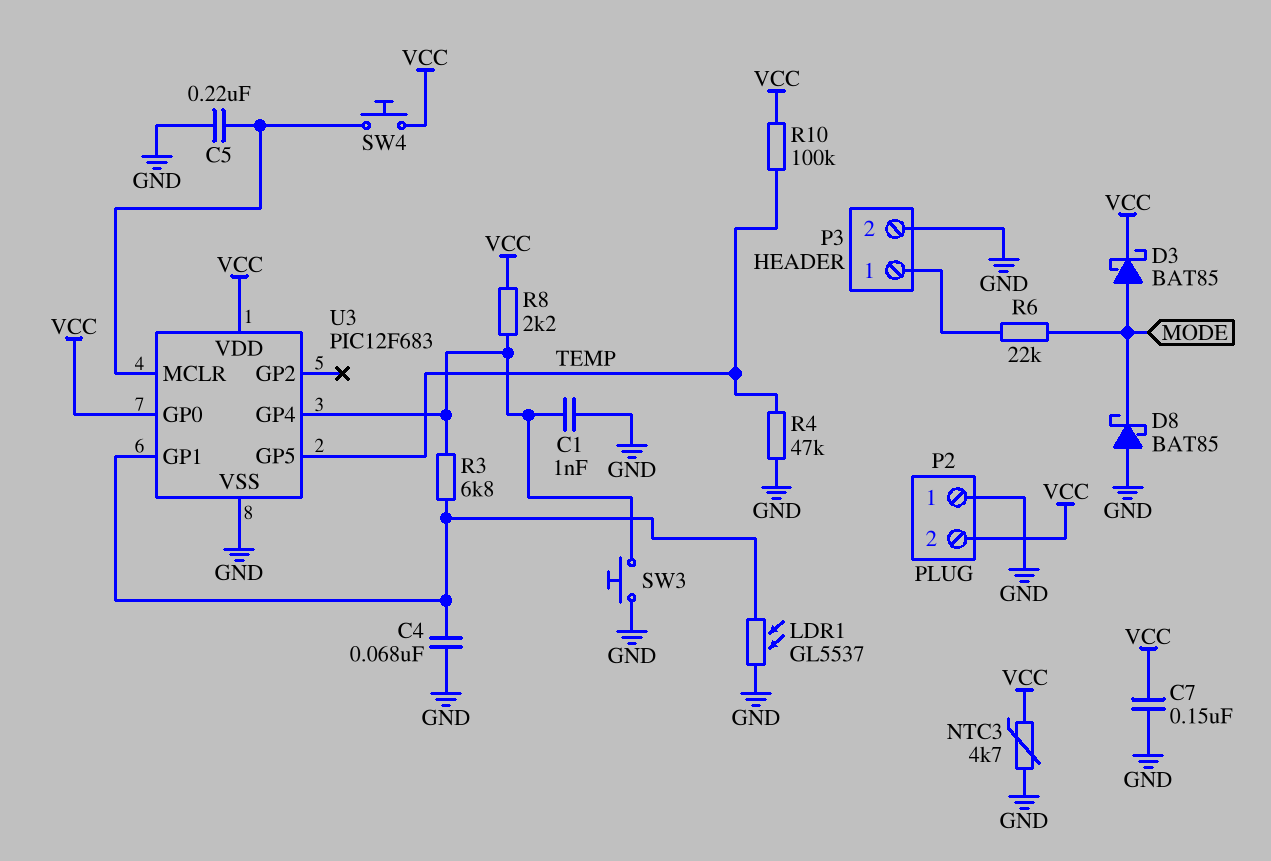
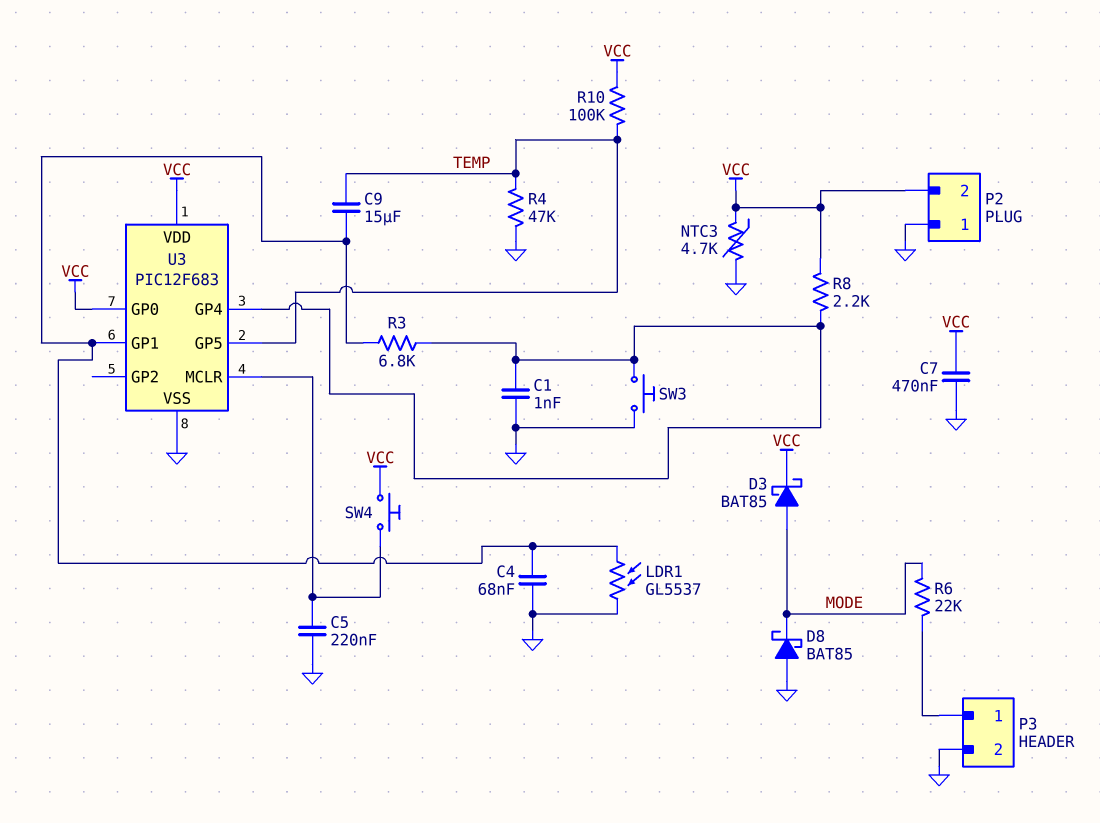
C7: 150nF (GND, VCC) -> 470nF (GND, VCC)
C9: none -> 15uF (TEMP, U3/GP1)

